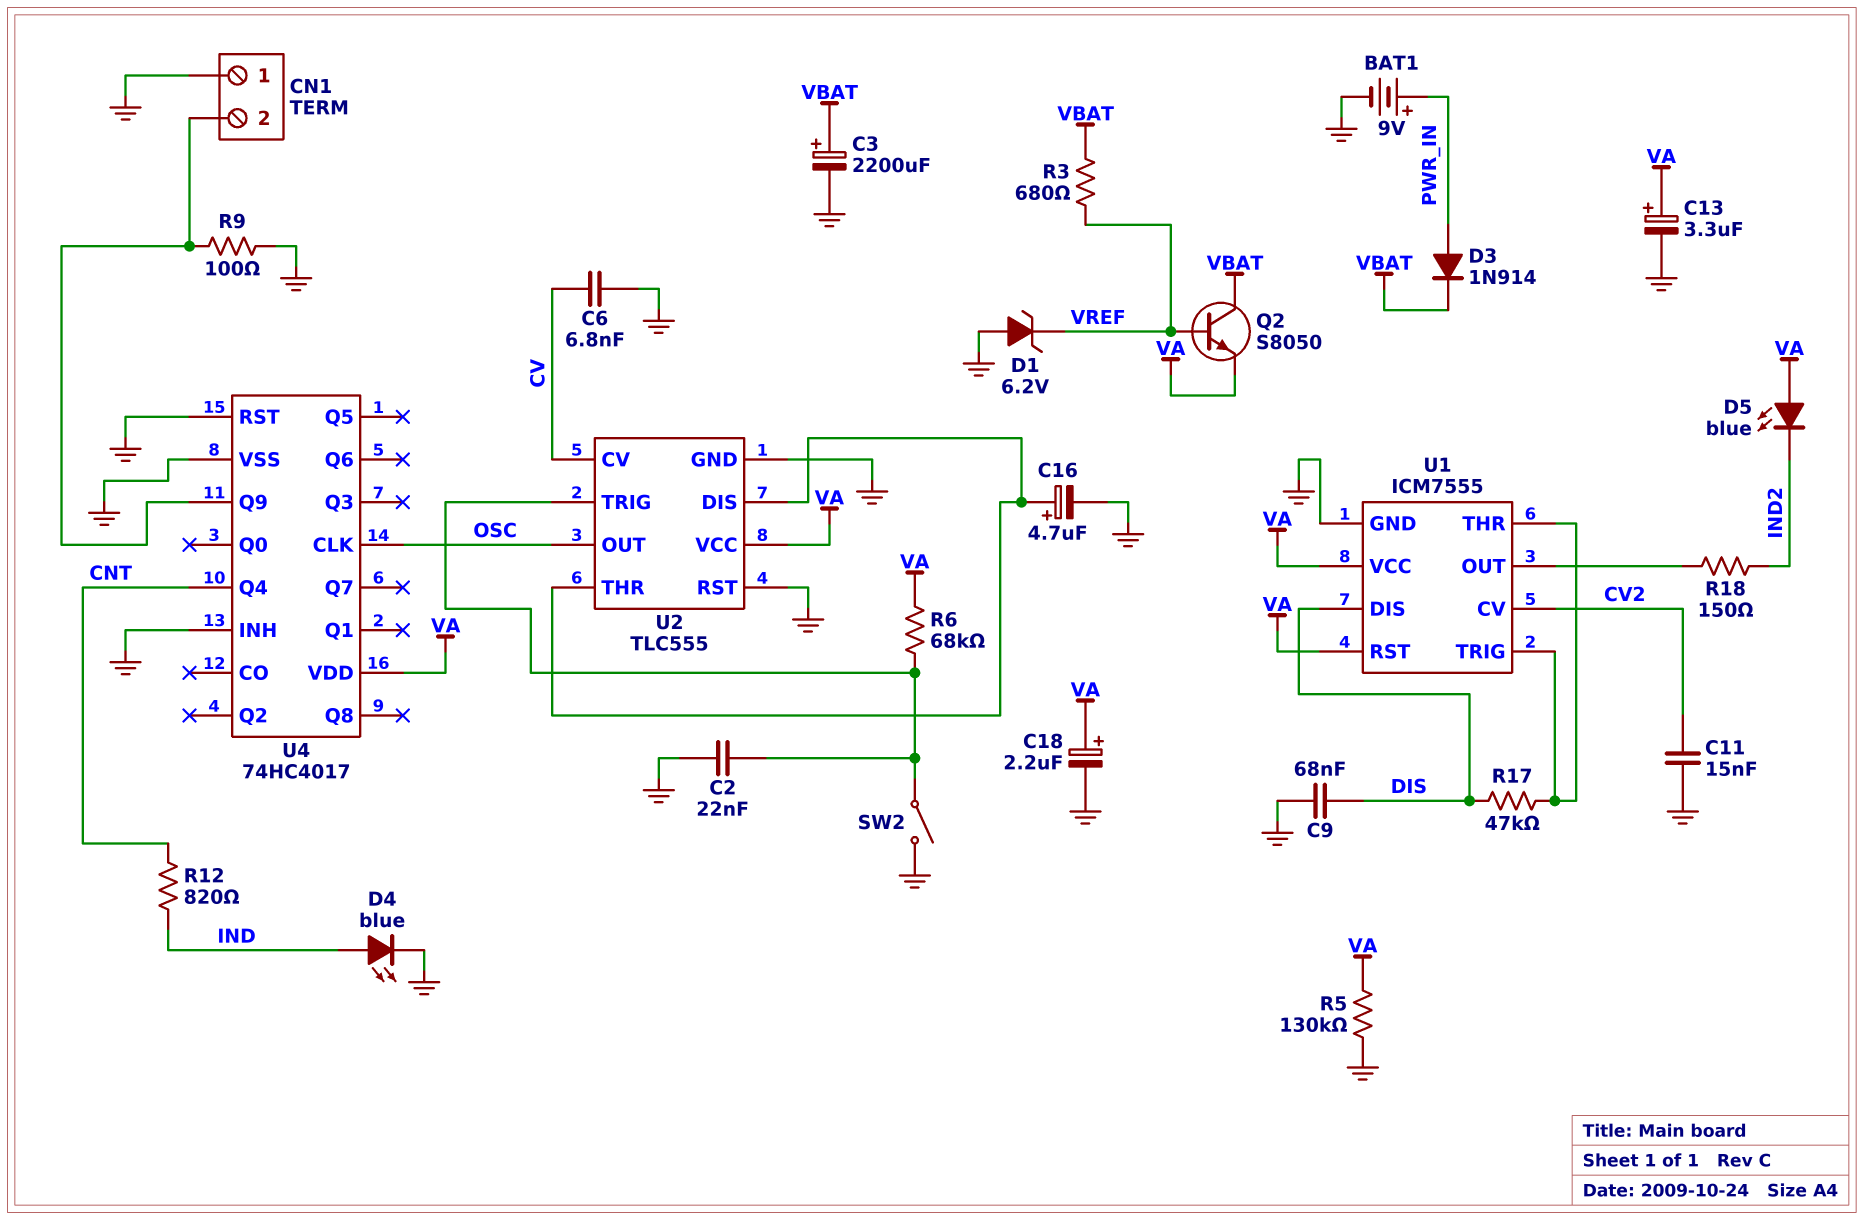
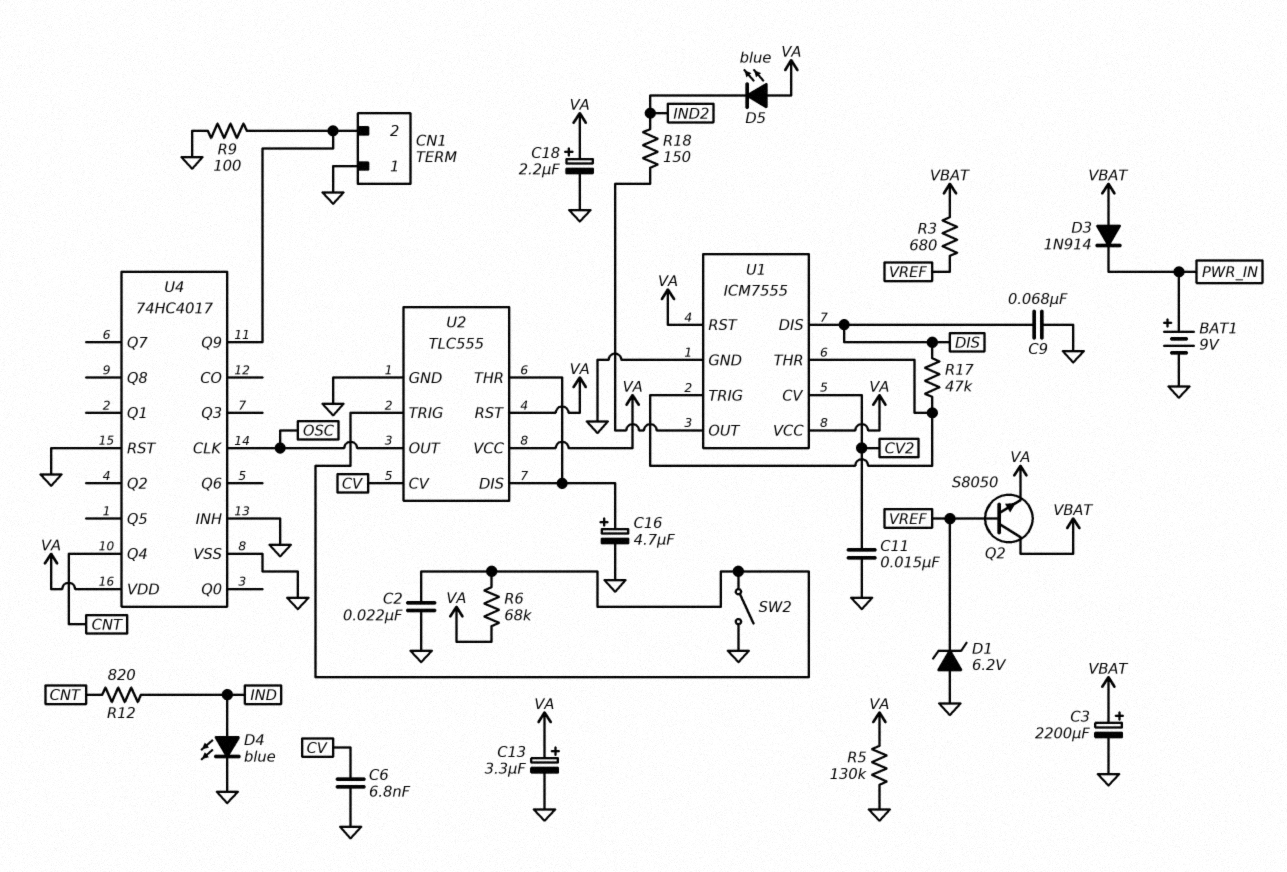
D3: diode 1N914 (A PWR_IN, K VBAT) -> diode 1N914 (A VBAT, K PWR_IN)
U2 pin RST: GND -> VA

